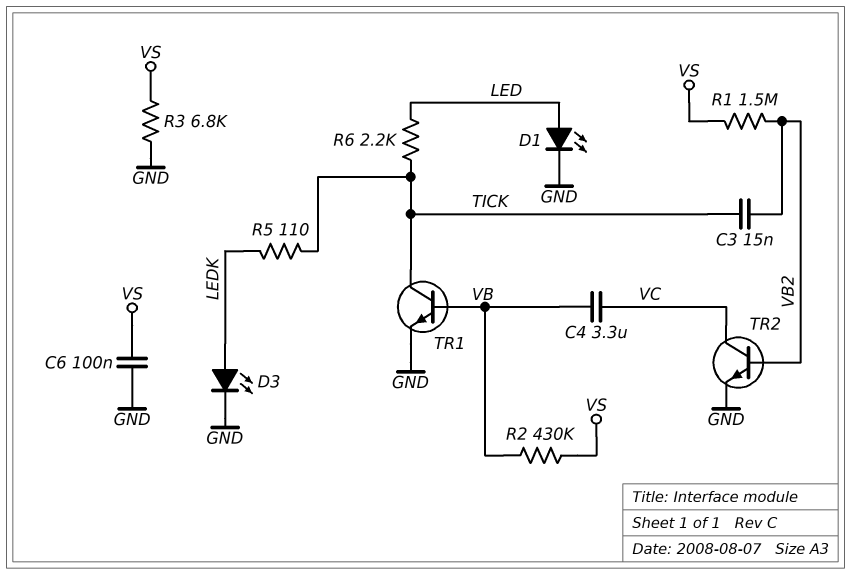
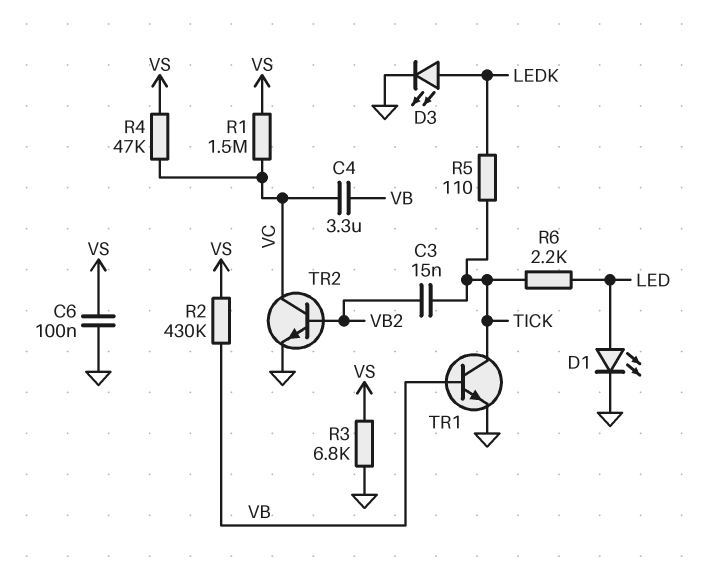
R1: 1.5M (VB2, VS) -> 1.5M (VC, VS)
R4: none -> 47k (VC, VS)

